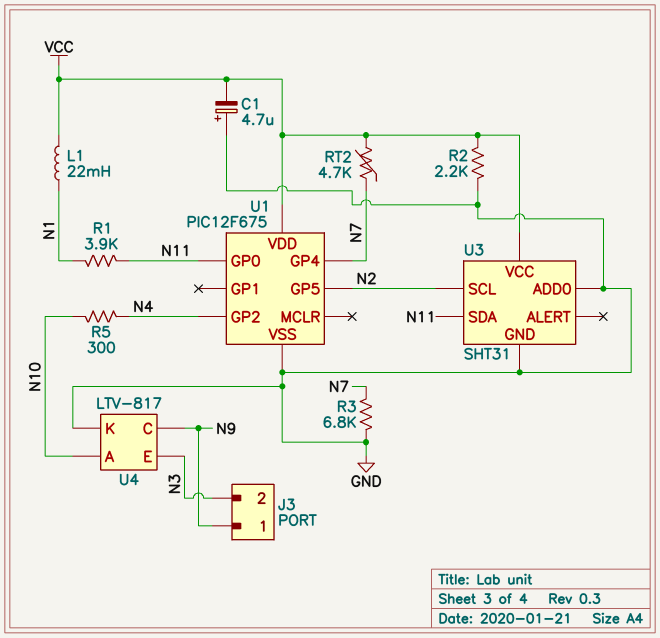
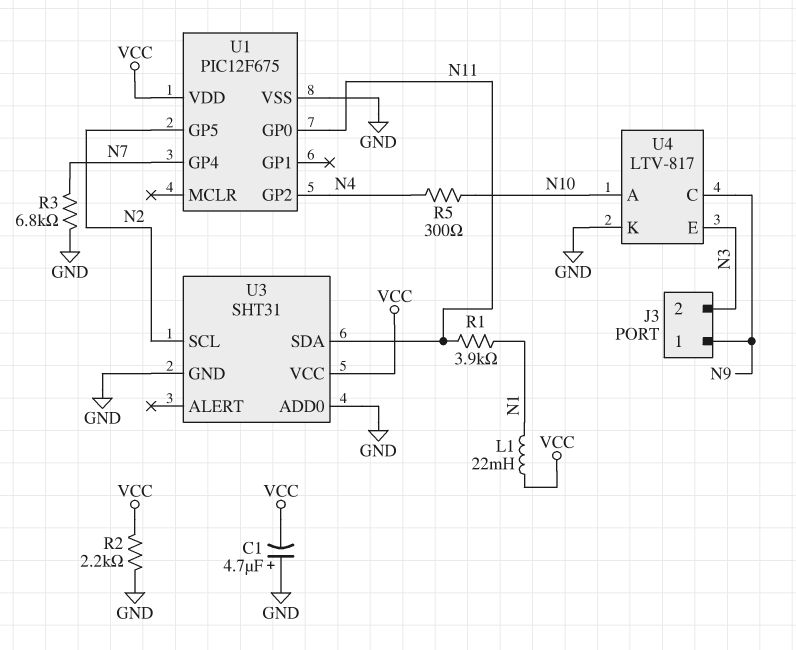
RT2: 4.7k (N7, VCC) -> none

